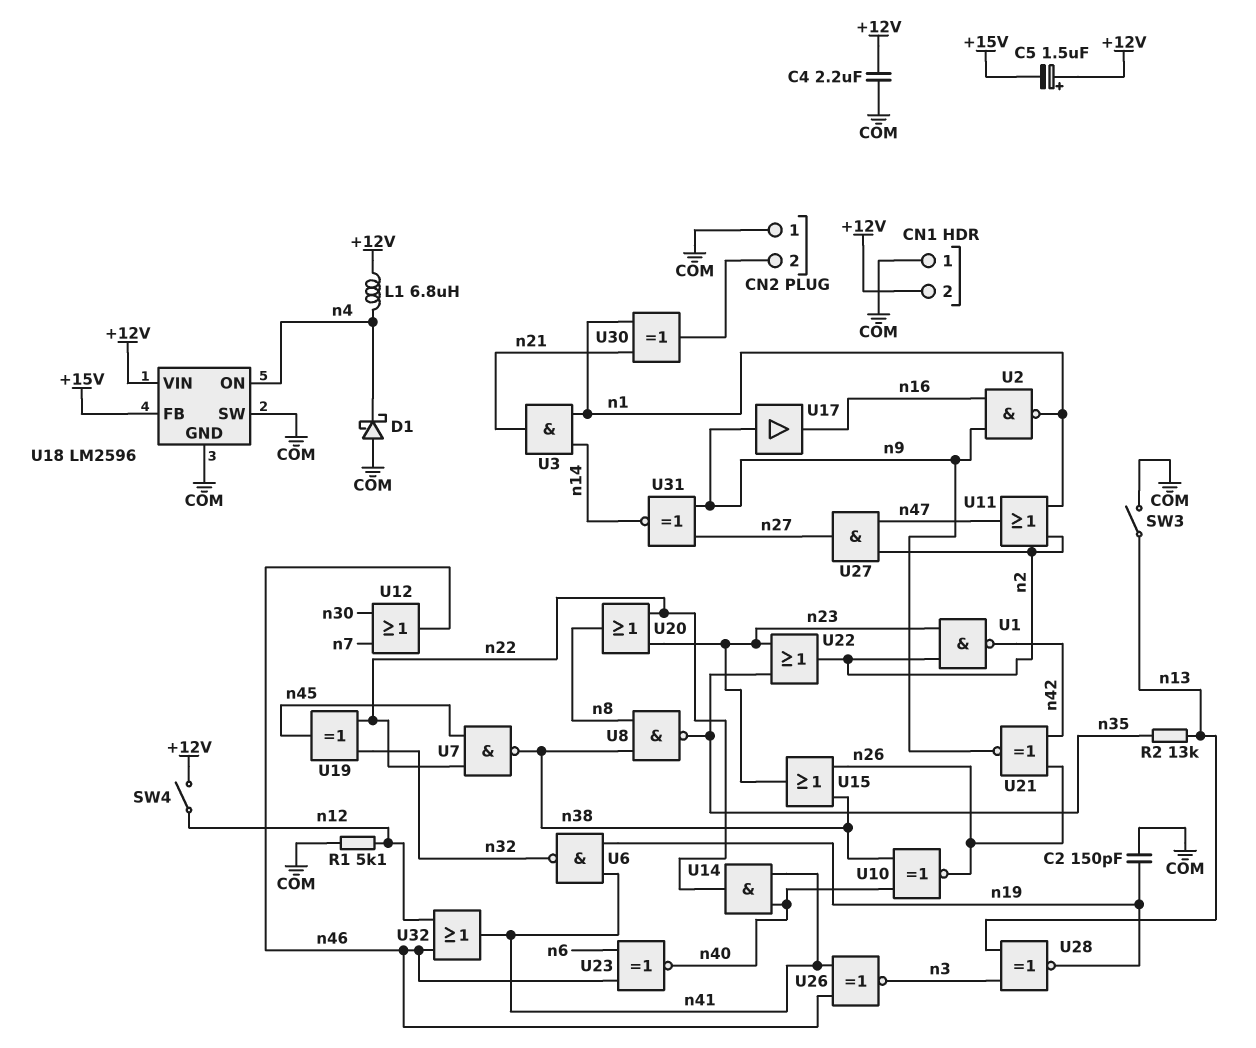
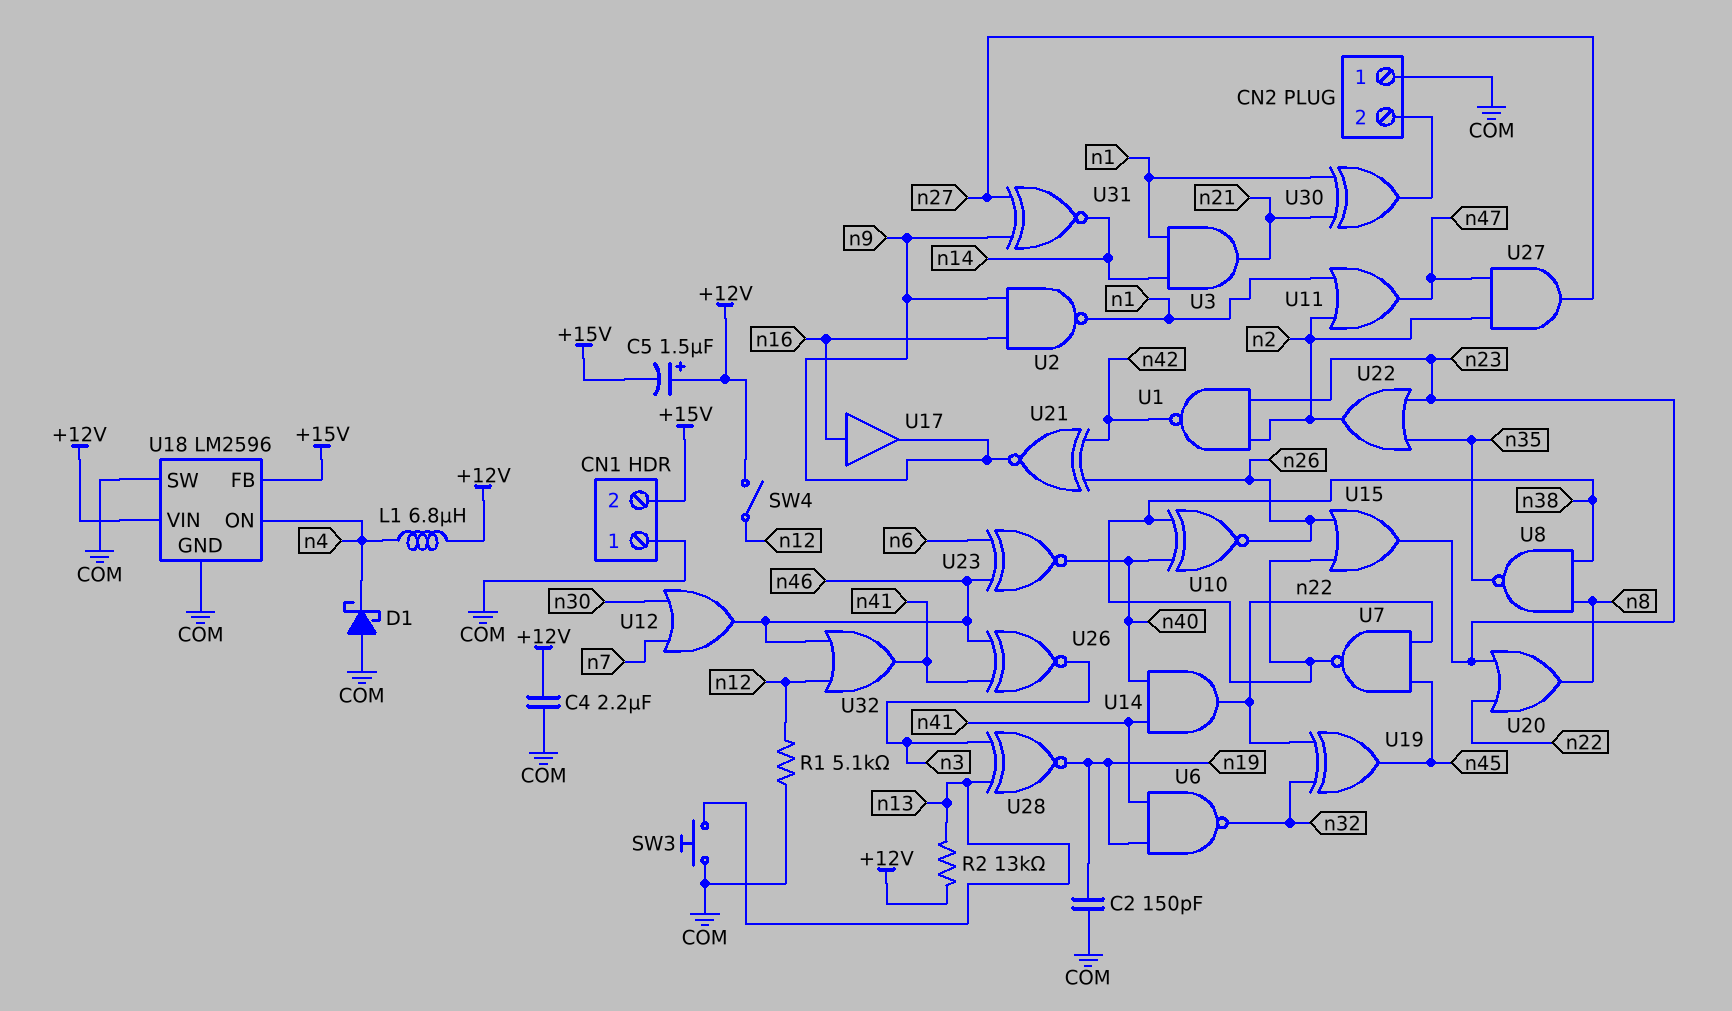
CN1 pin 2: +12V -> +15V
R2: 13k (n13, n35) -> 13k (+12V, n13)
SW3: switch (COM, n13) -> button (COM, n13)
U17: buffer (in n9, out n16) -> buffer (in n16, out n9)

